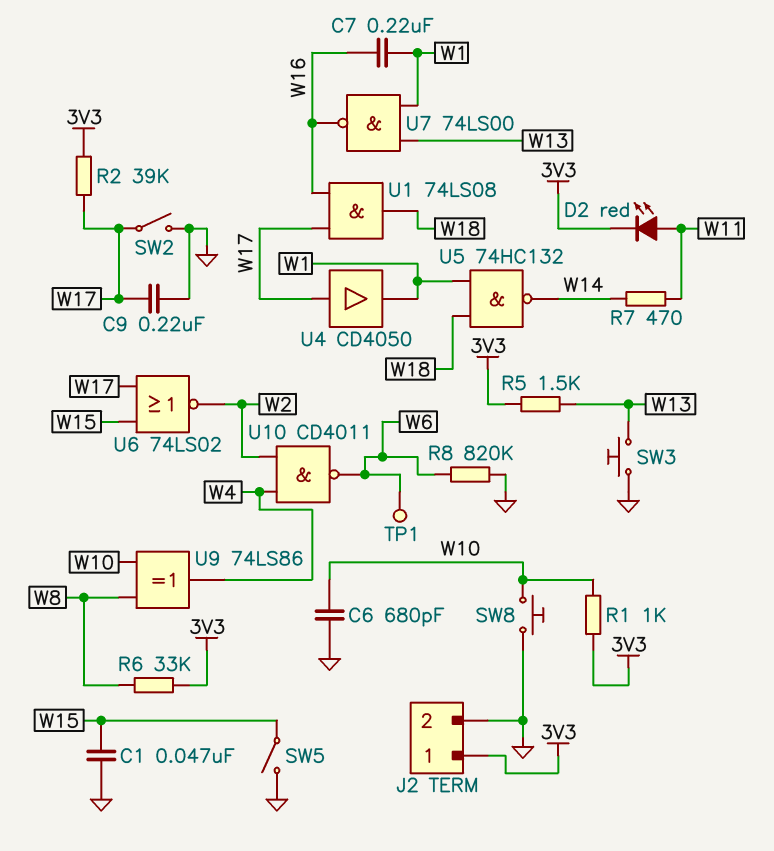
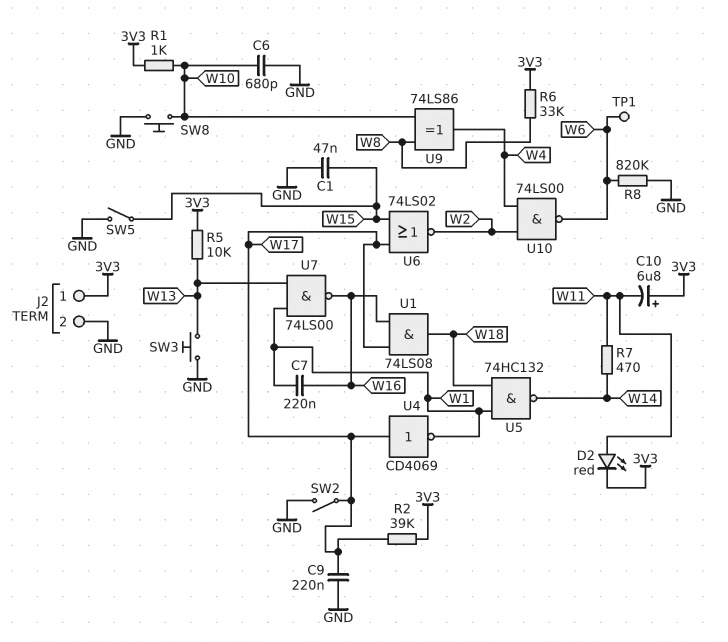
C10: none -> 6.8uF (plus 3V3, minus W11)
R5: 1.5k (3V3, W13) -> 10k (3V3, W13)
U4: buffer CD4050 (in W17, out W1) -> NOT CD4069 (in W17, out W1)
U10: NAND CD4011 (in W2, in W4, out W6) -> NAND 74LS00 (in W2, in W4, out W6)

